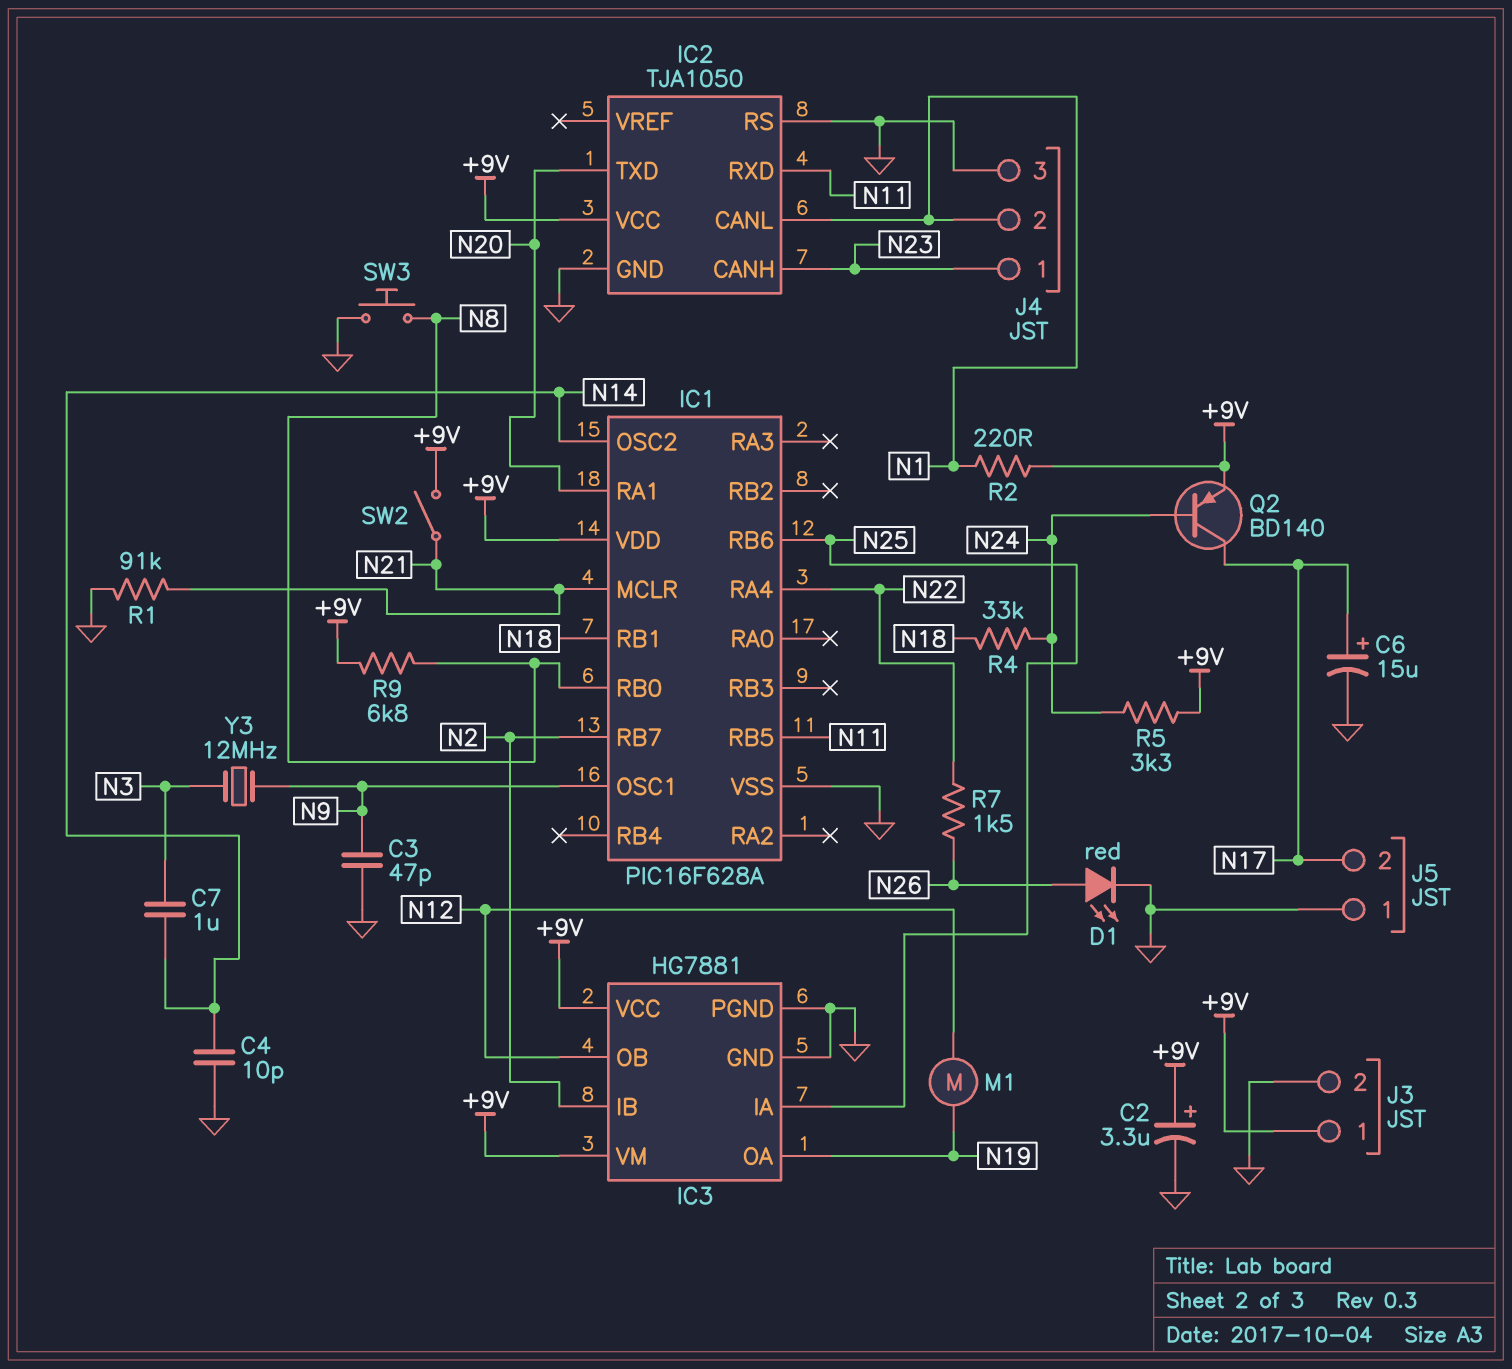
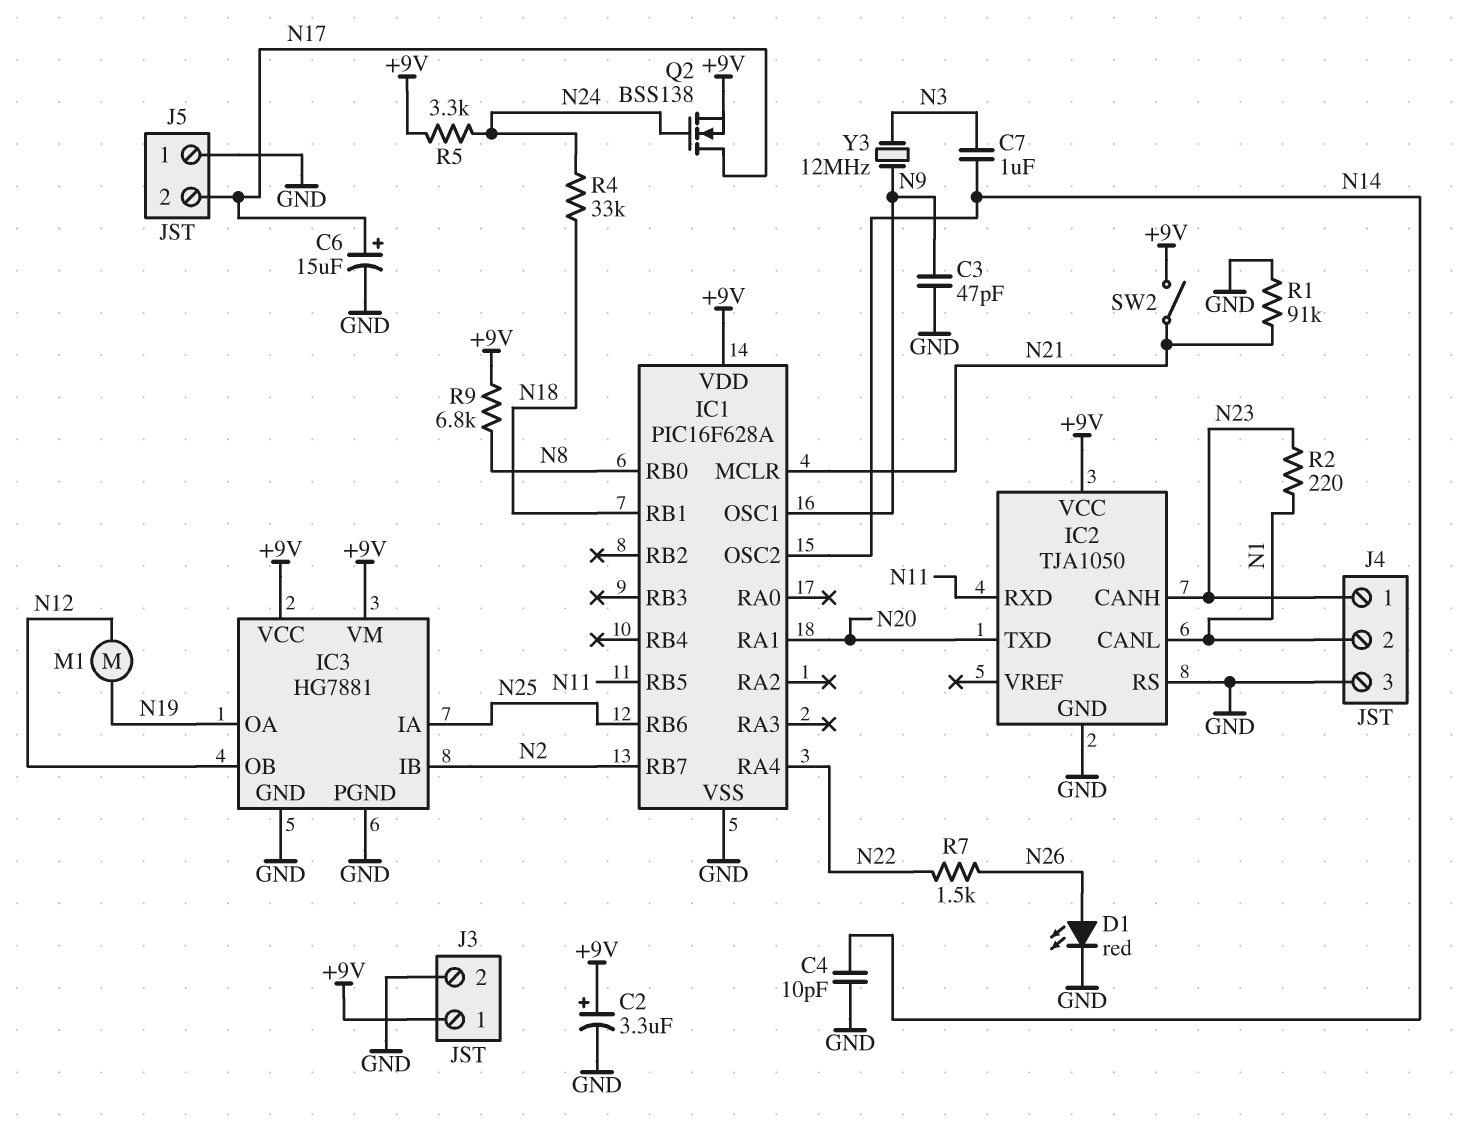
Q2: PNP BD140 (B N24, C N17, E +9V) -> NMOS BSS138 (G N24, D N17, S +9V)
R2: 220 (+9V, N1) -> 220 (N1, N23)
SW3: button (GND, N8) -> none

